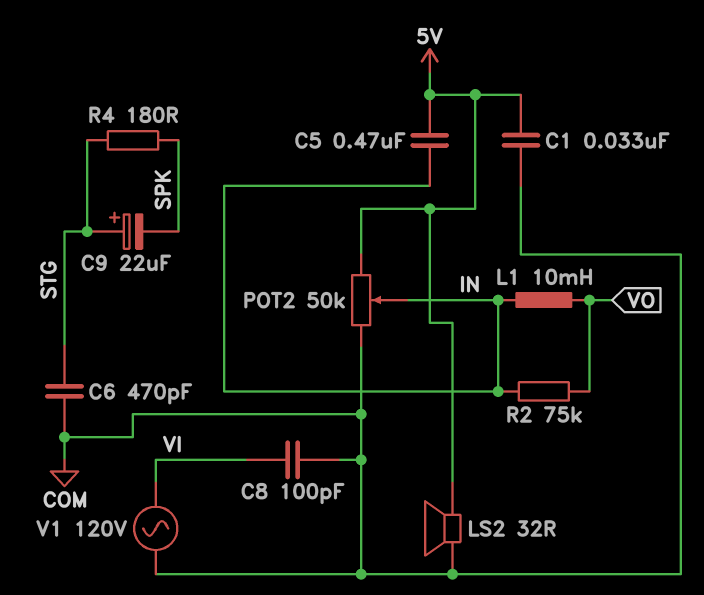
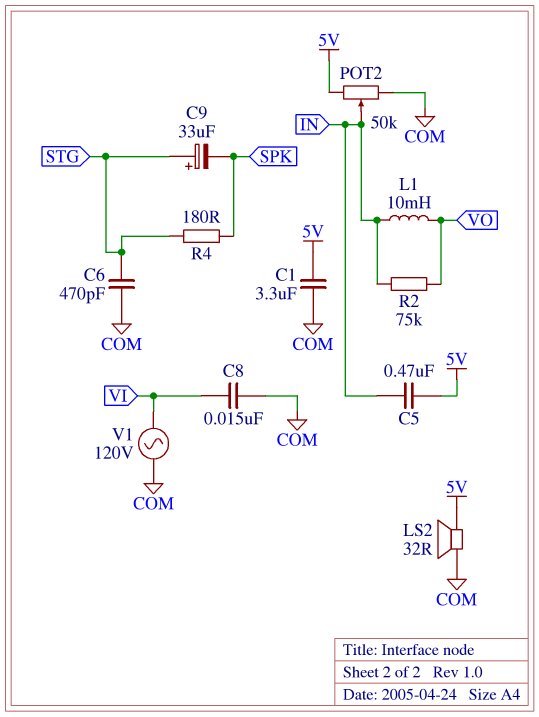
C1: 33nF (5V, COM) -> 3.3uF (5V, COM)
C8: 100pF (COM, VI) -> 15nF (COM, VI)
C9: 22uF (plus STG, minus SPK) -> 33uF (plus STG, minus SPK)

